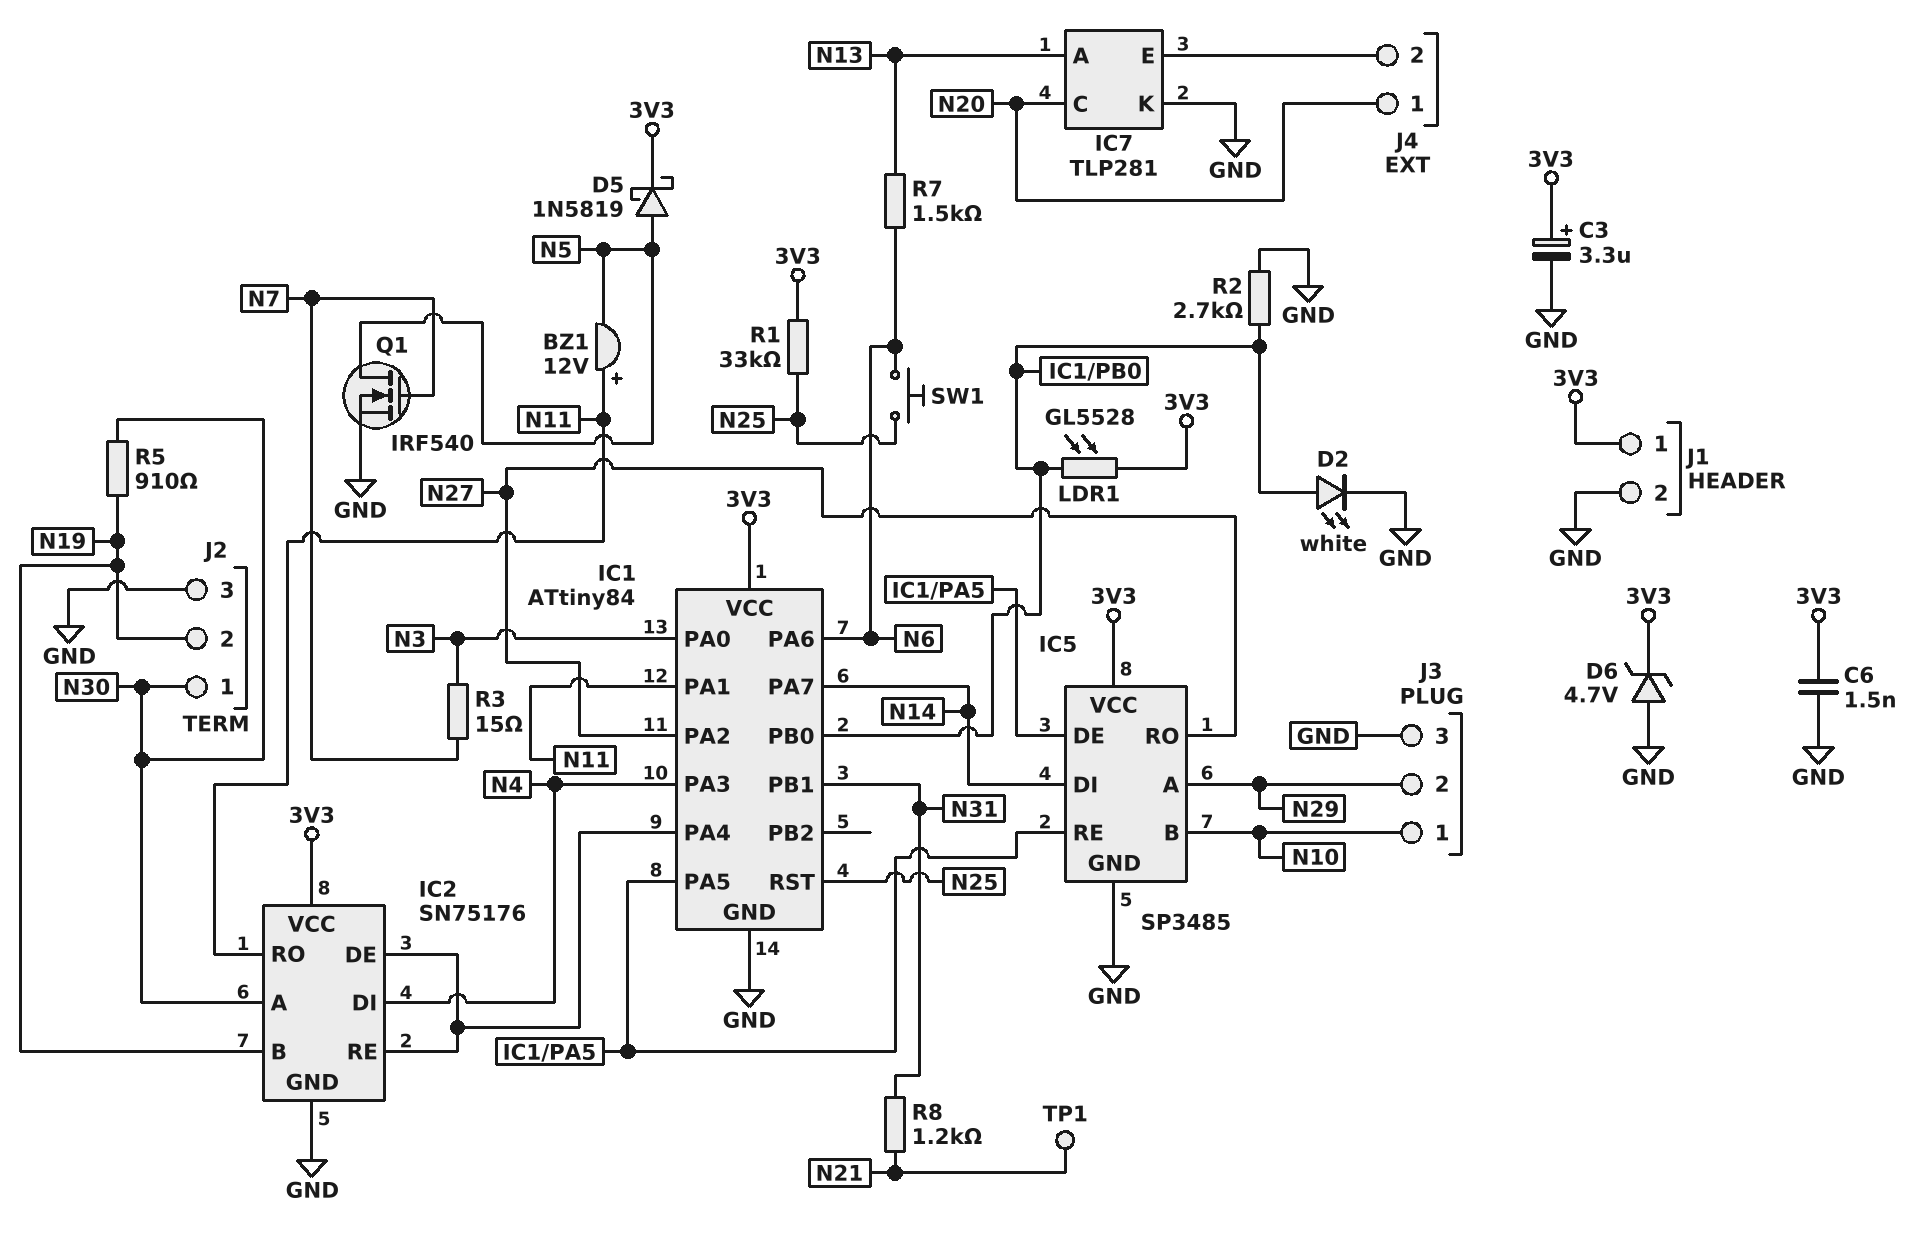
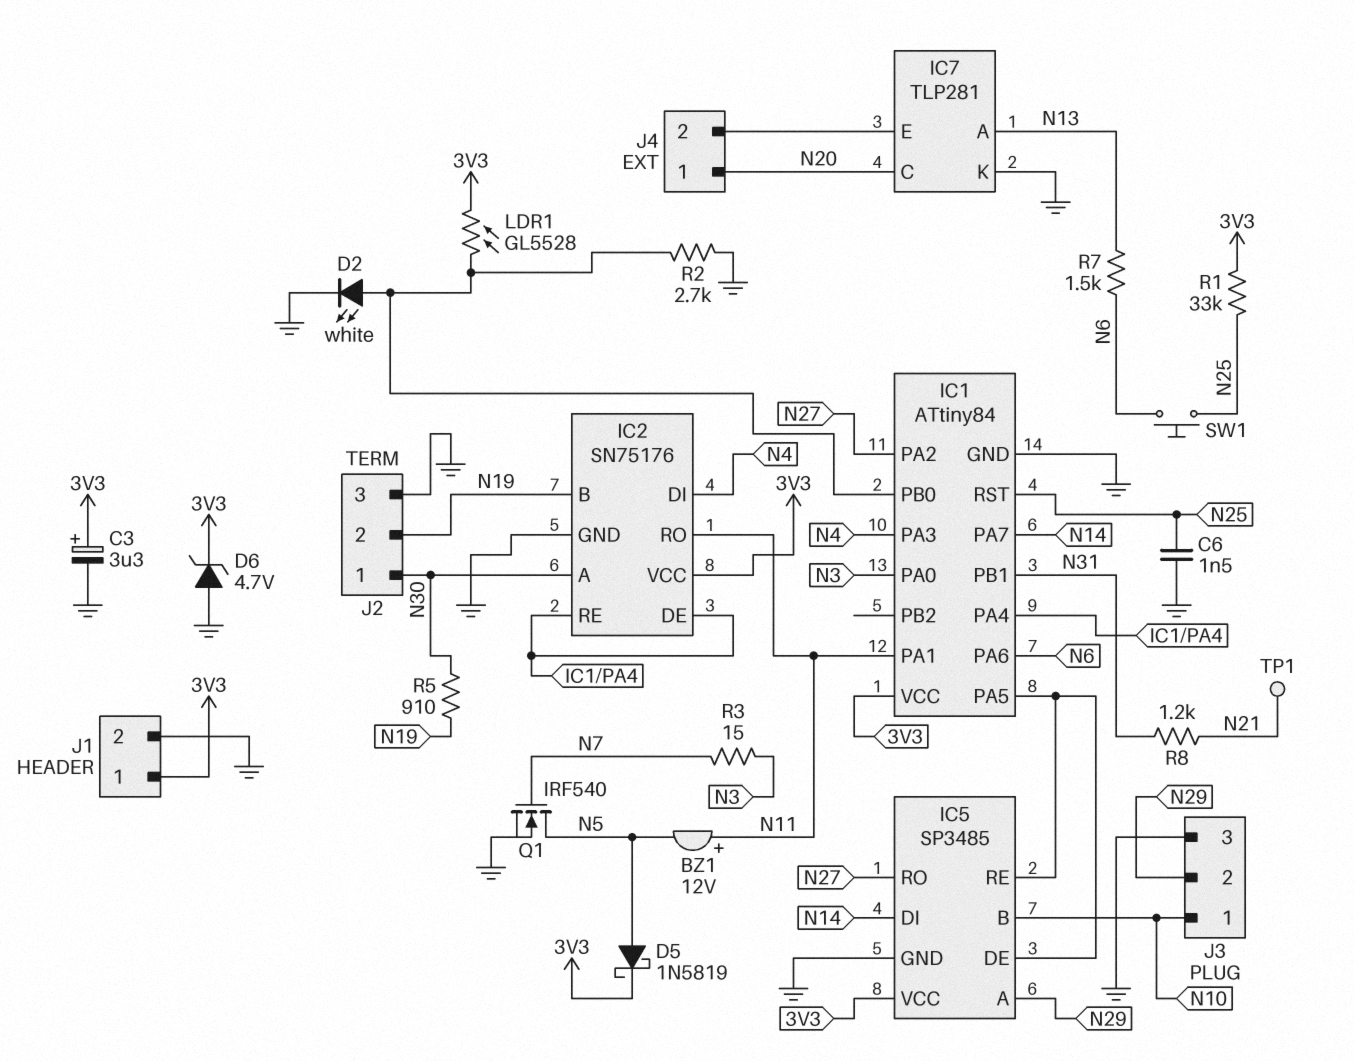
C6: 1.5nF (3V3, GND) -> 1.5nF (GND, N25)

